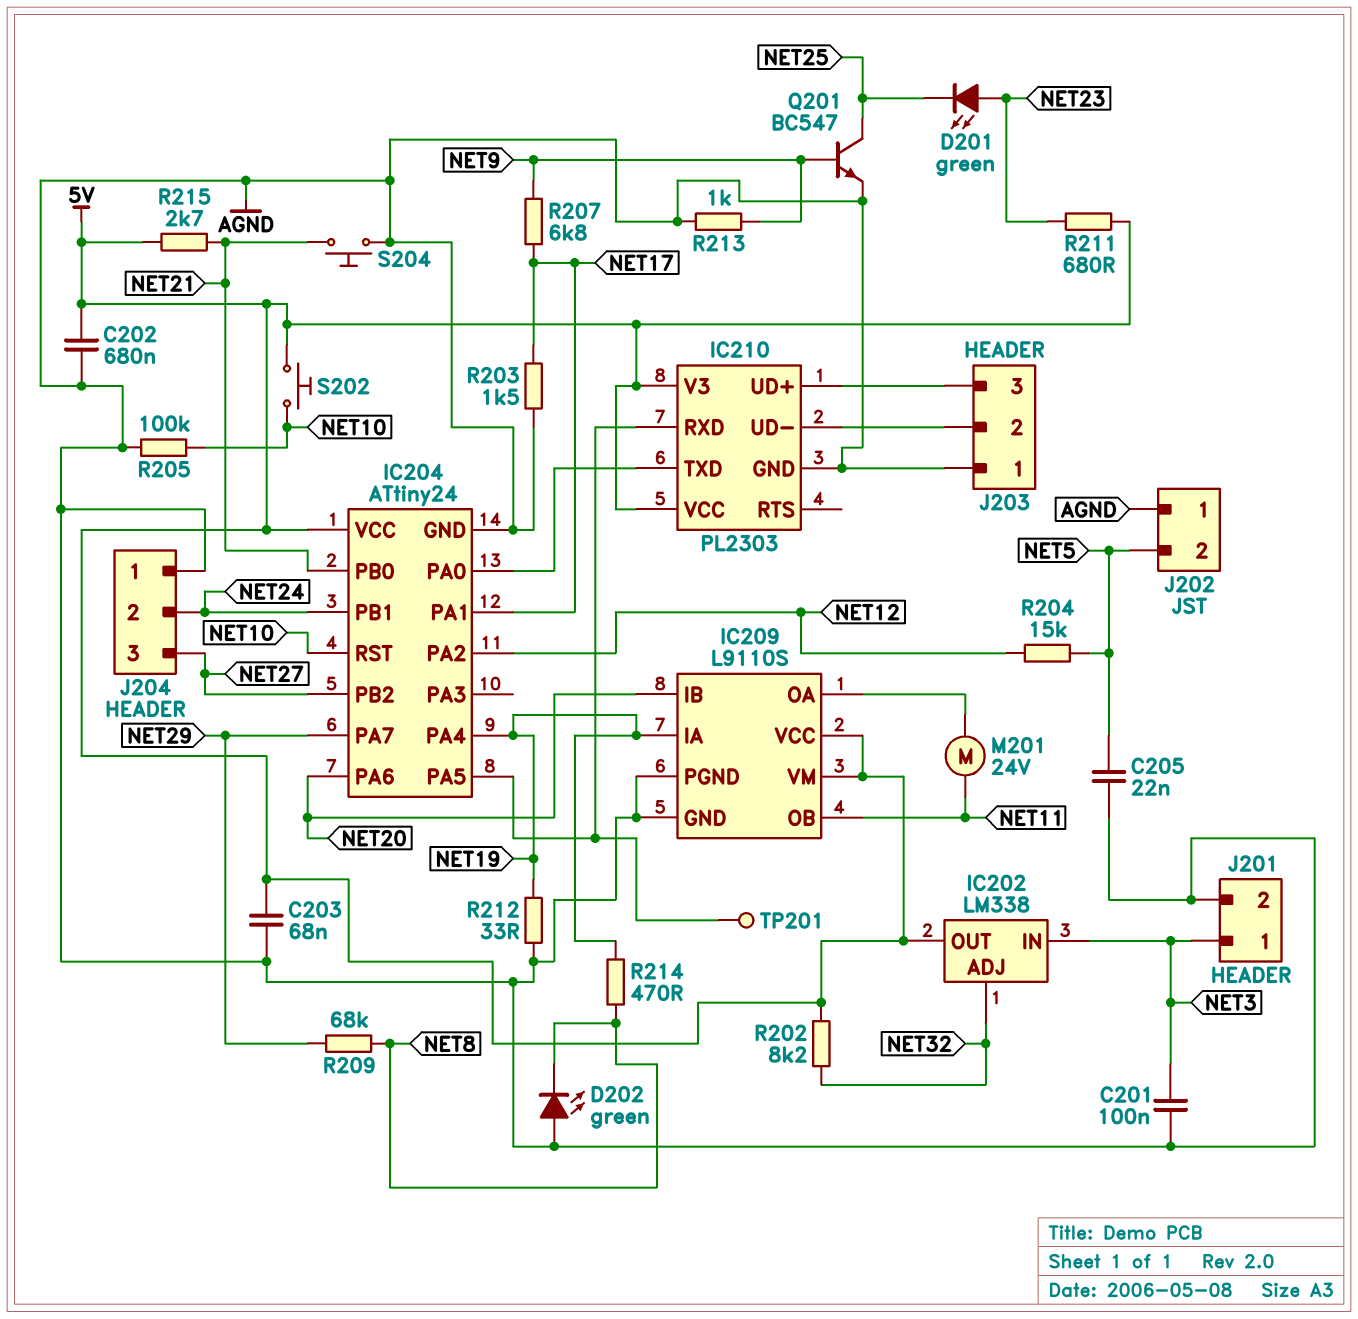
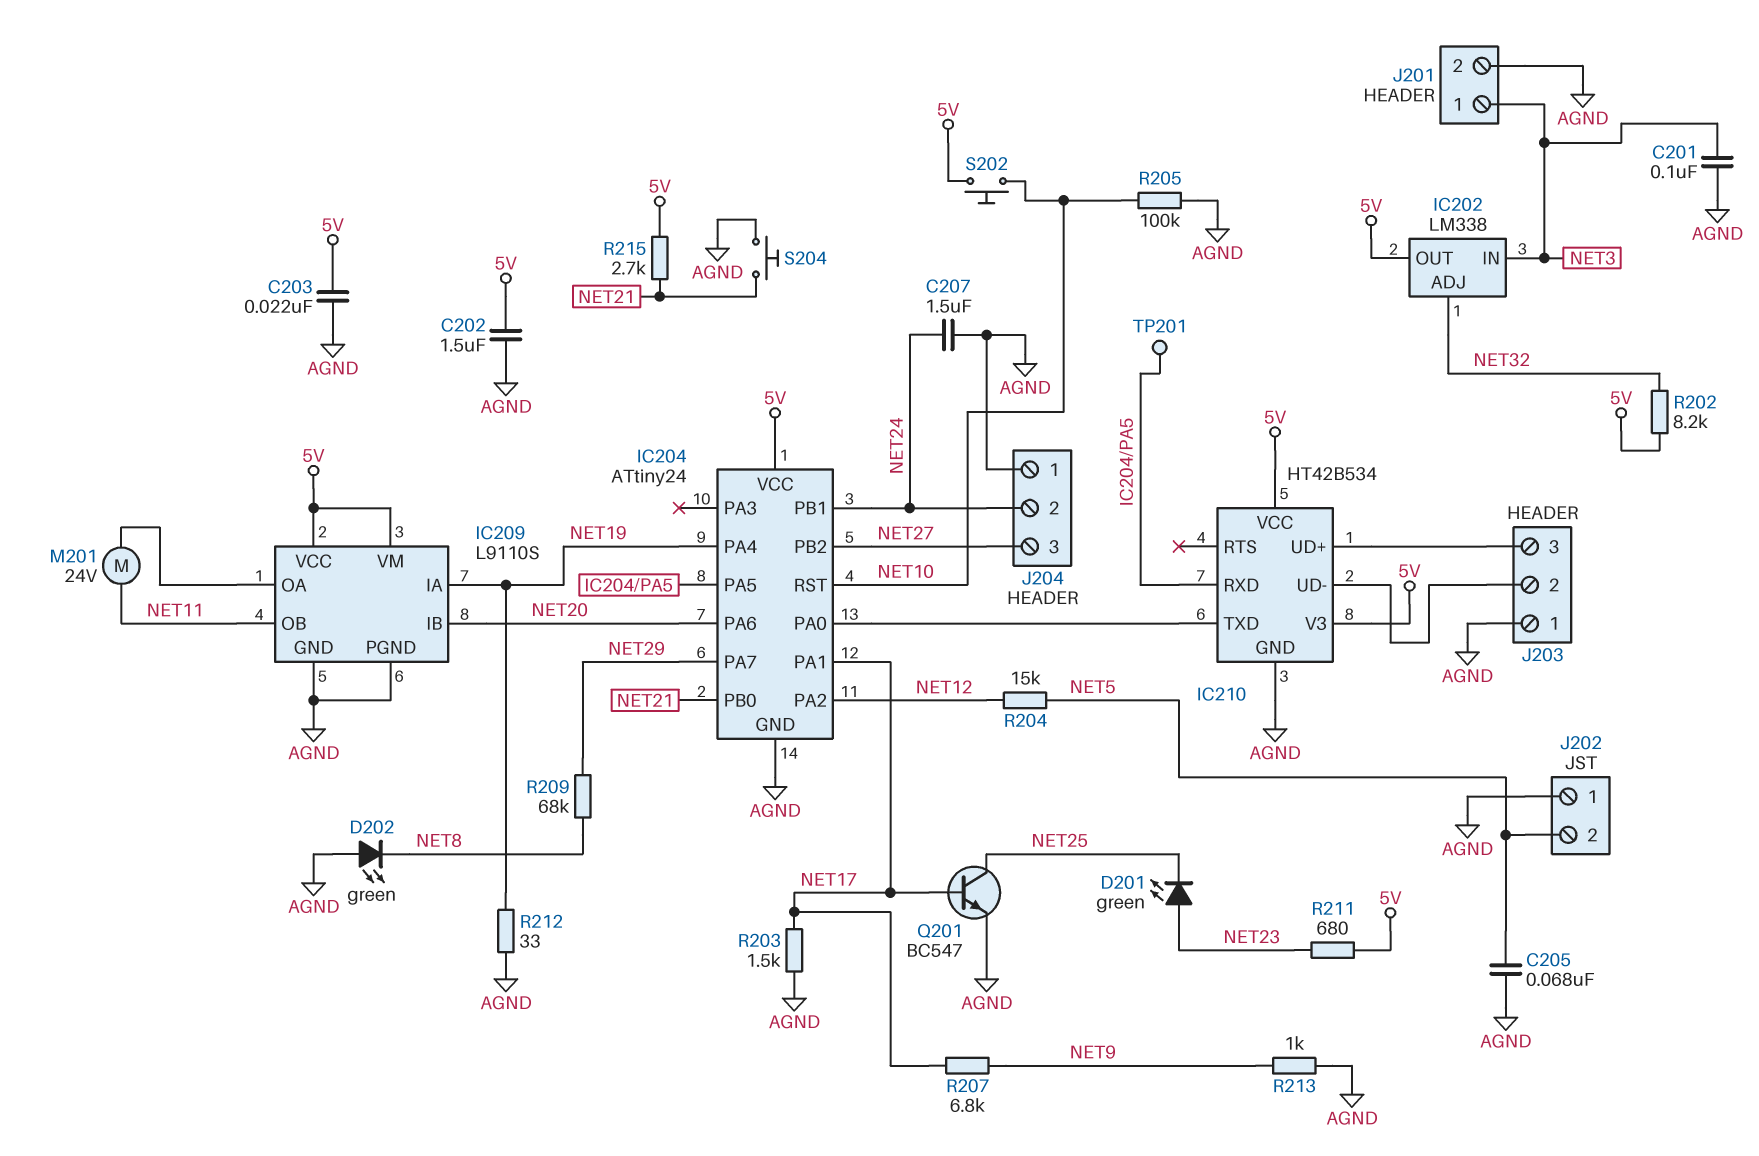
C202: 680nF (5V, AGND) -> 1.5uF (5V, AGND)
C203: 68nF (5V, AGND) -> 22nF (5V, AGND)
C205: 22nF (AGND, NET5) -> 68nF (AGND, NET5)
C207: none -> 1.5uF (AGND, NET24)
IC210: PL2303 -> HT42B534
Q201: NPN BC547 (B NET9, C NET25, E AGND) -> NPN BC547 (B NET17, C NET25, E AGND)
R214: 470 (NET8, NET19) -> none

